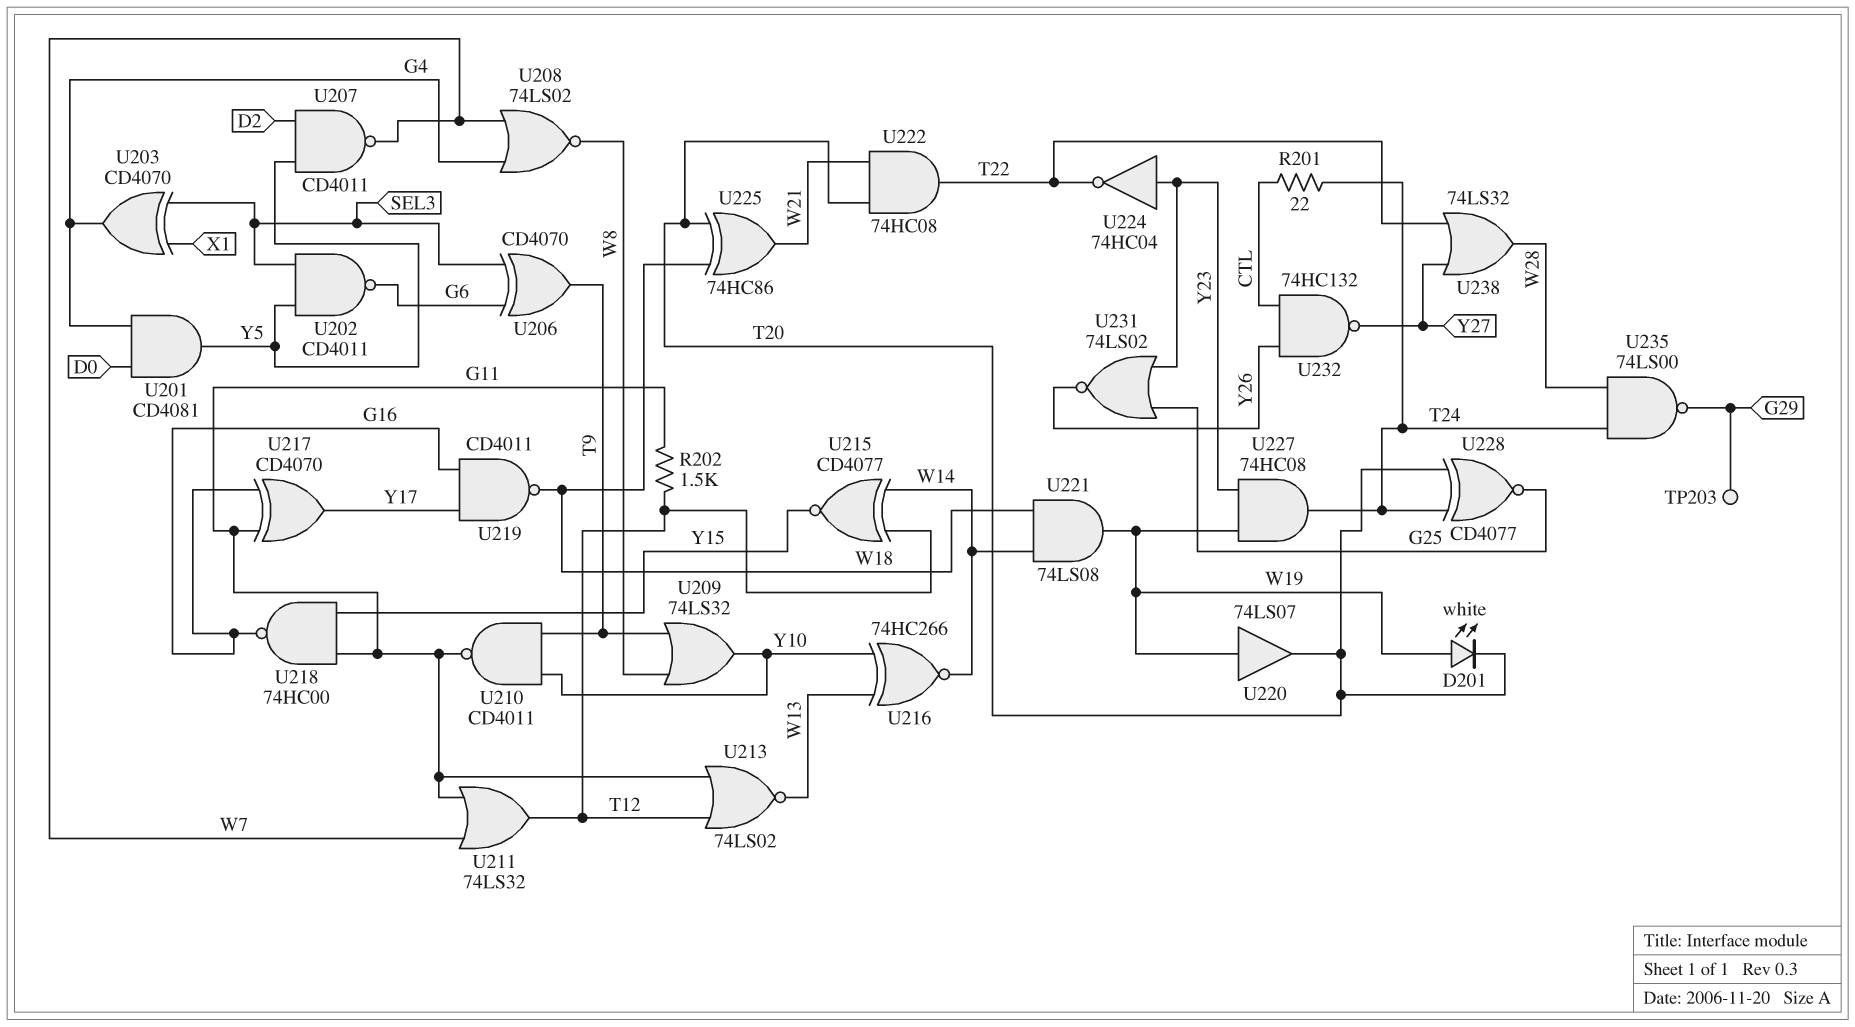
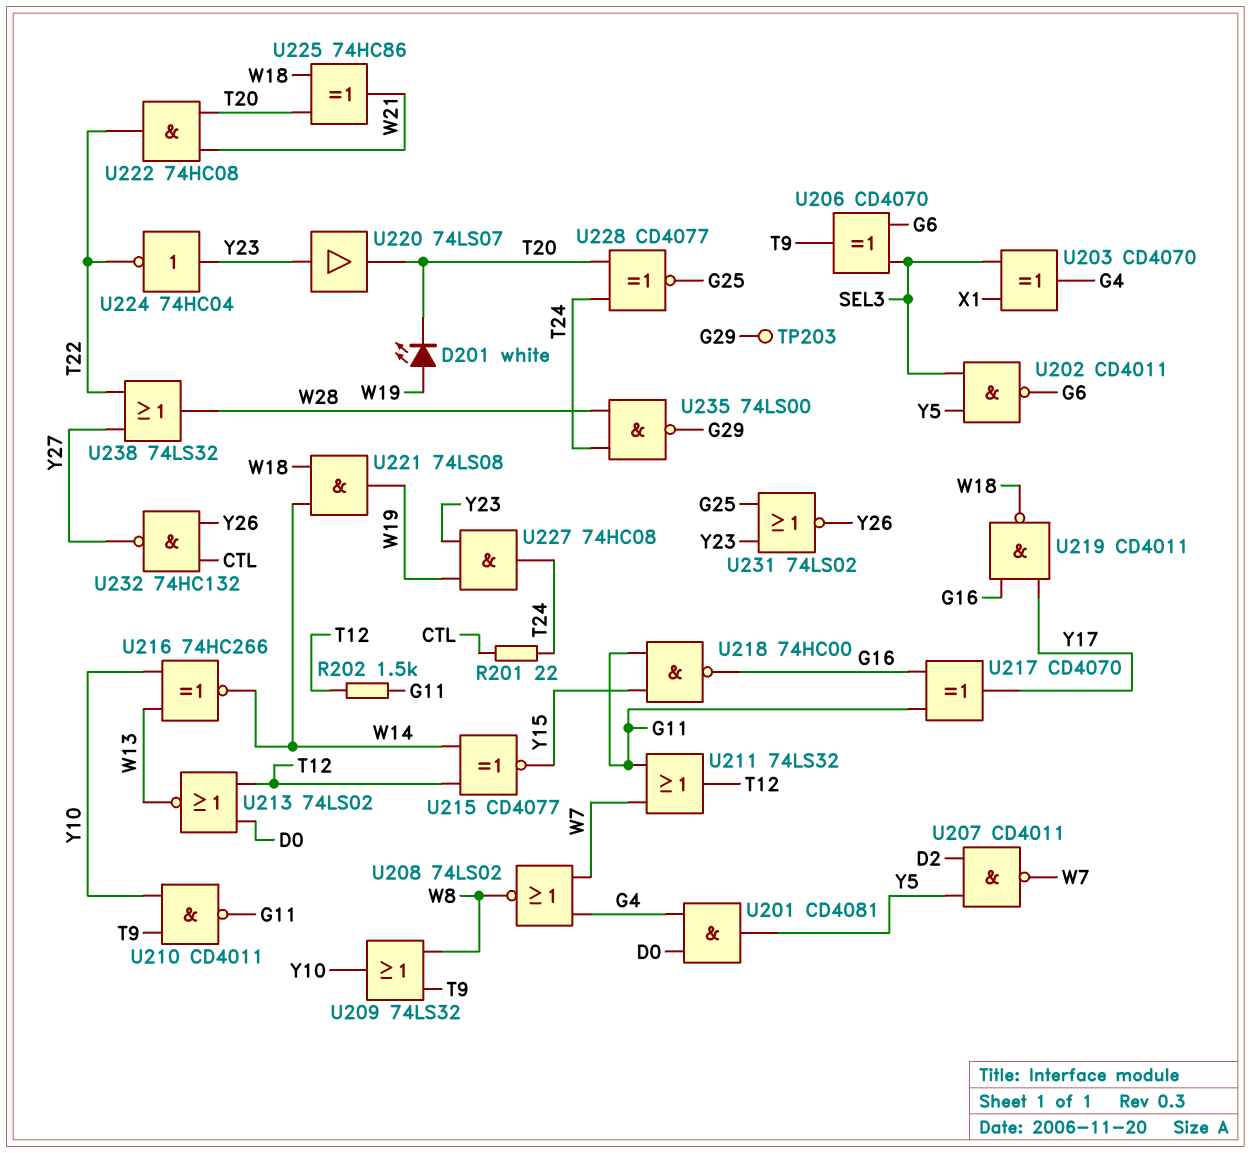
U213: NOR 74LS02 (in G11, in T12, out W13) -> NOR 74LS02 (in D0, in T12, out W13)
U220: buffer 74LS07 (in W19, out T20) -> buffer 74LS07 (in Y23, out T20)

